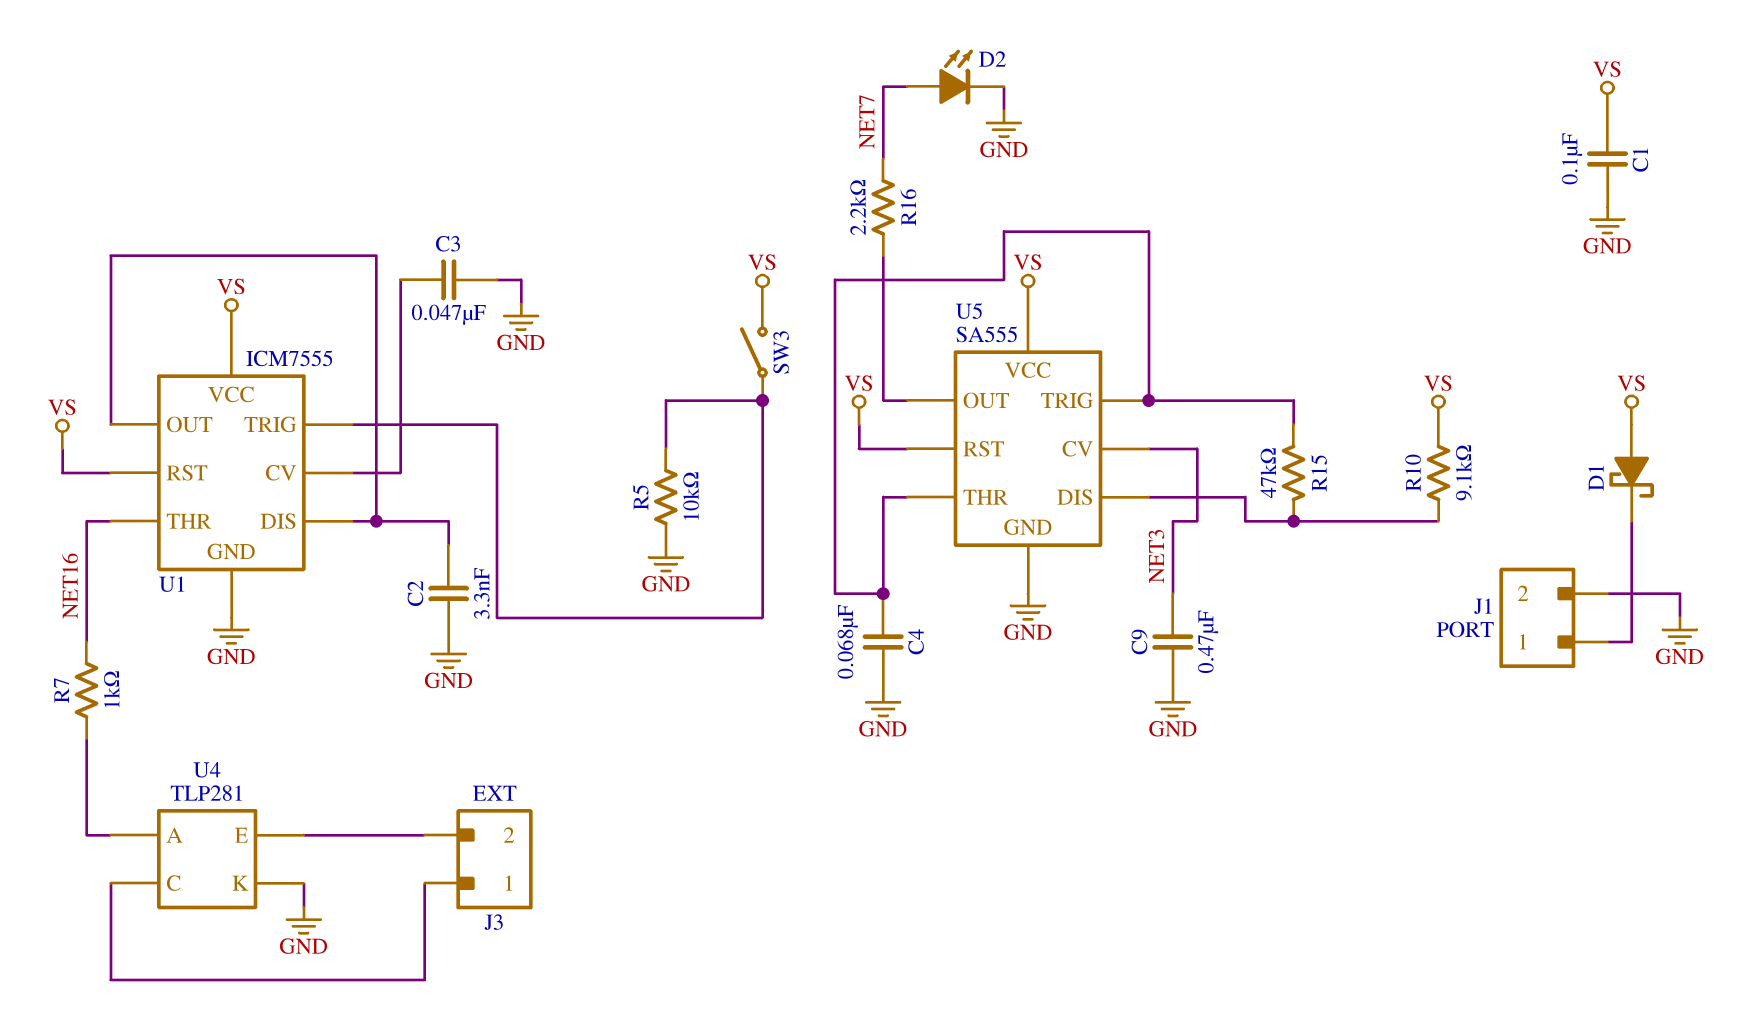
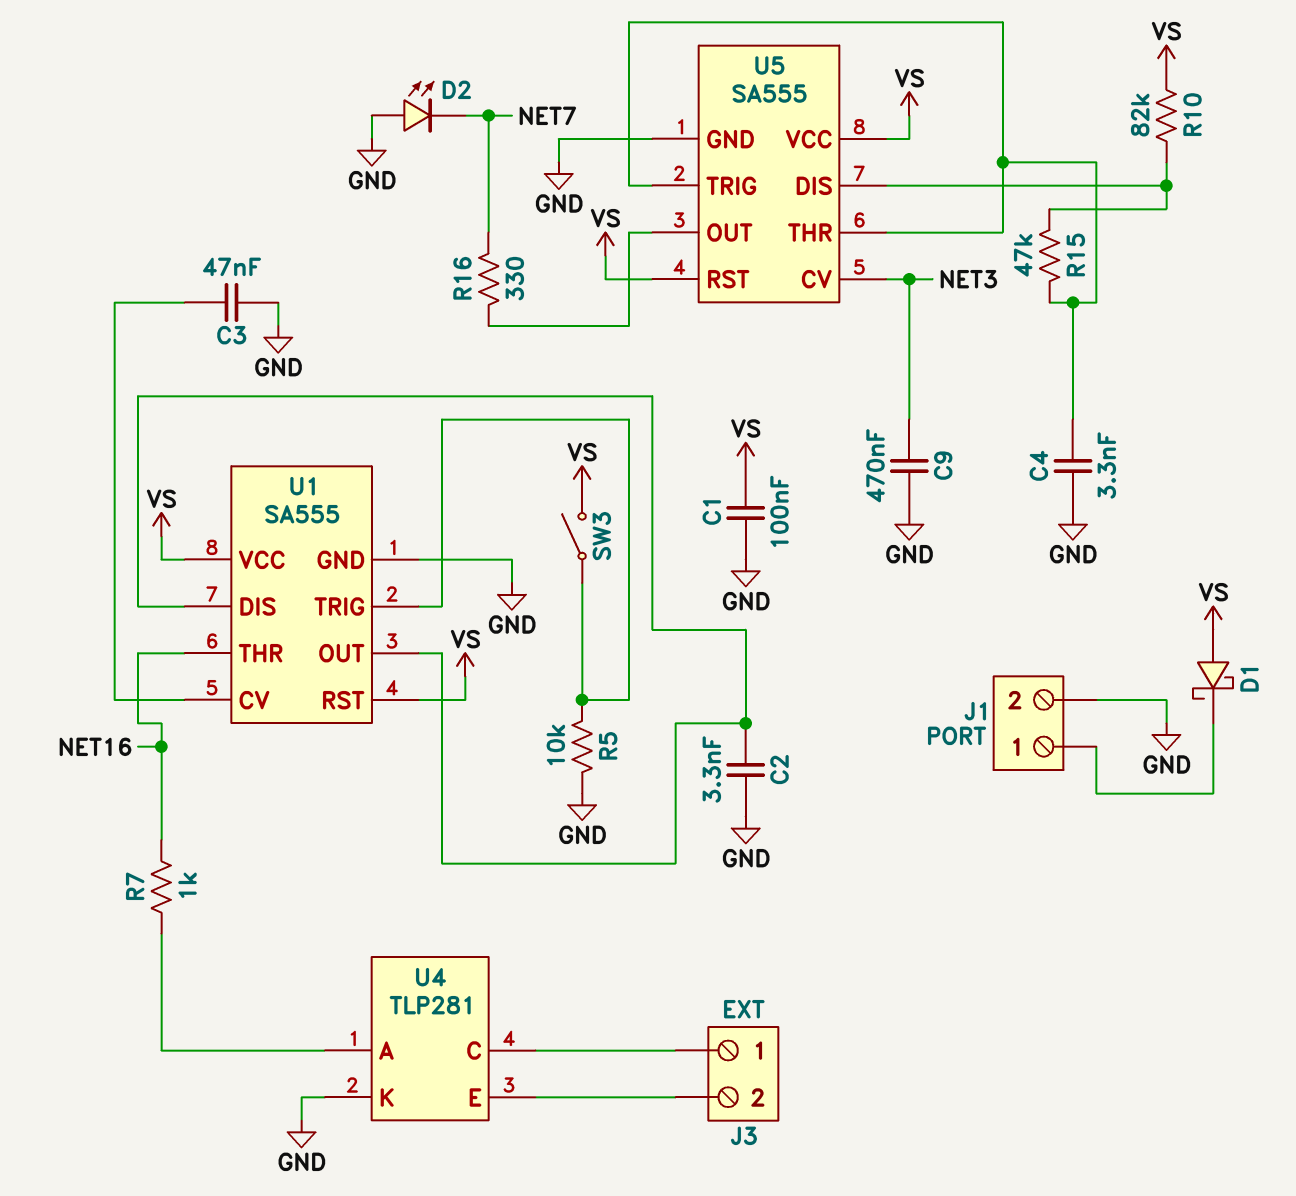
C4: 68nF (GND, U5/THR) -> 3.3nF (GND, U5/THR)
D2: LED (A NET7, K GND) -> LED (A GND, K NET7)
R10: 9.1k (U5/DIS, VS) -> 82k (U5/DIS, VS)
R16: 2.2k (NET7, U5/OUT) -> 330 (NET7, U5/OUT)
U1: ICM7555 -> SA555

